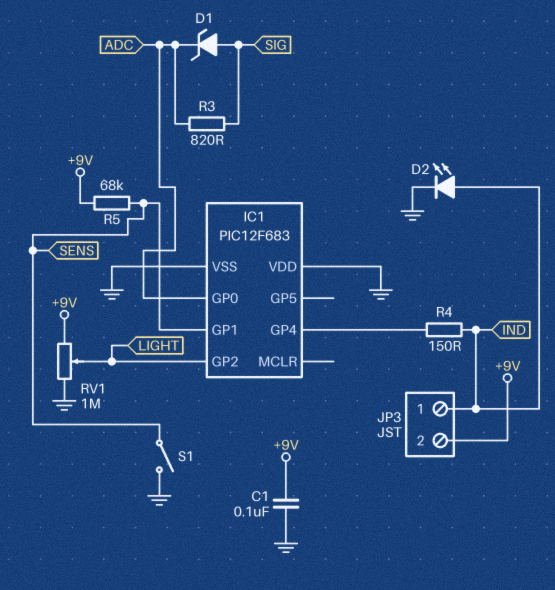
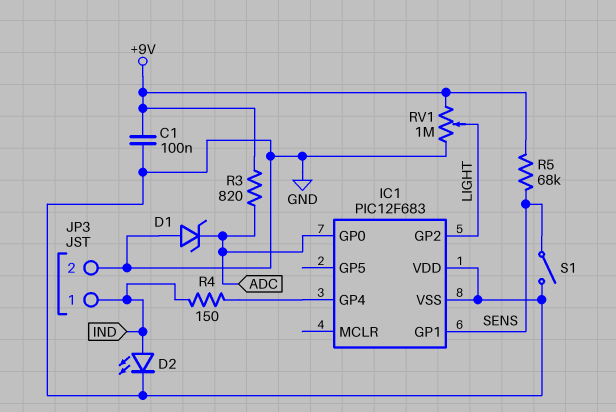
D1: zener (A SIG, K ADC) -> zener (A GND, K ADC)
JP3 pin 2: +9V -> GND
R3: 820 (ADC, SIG) -> 820 (+9V, ADC)

